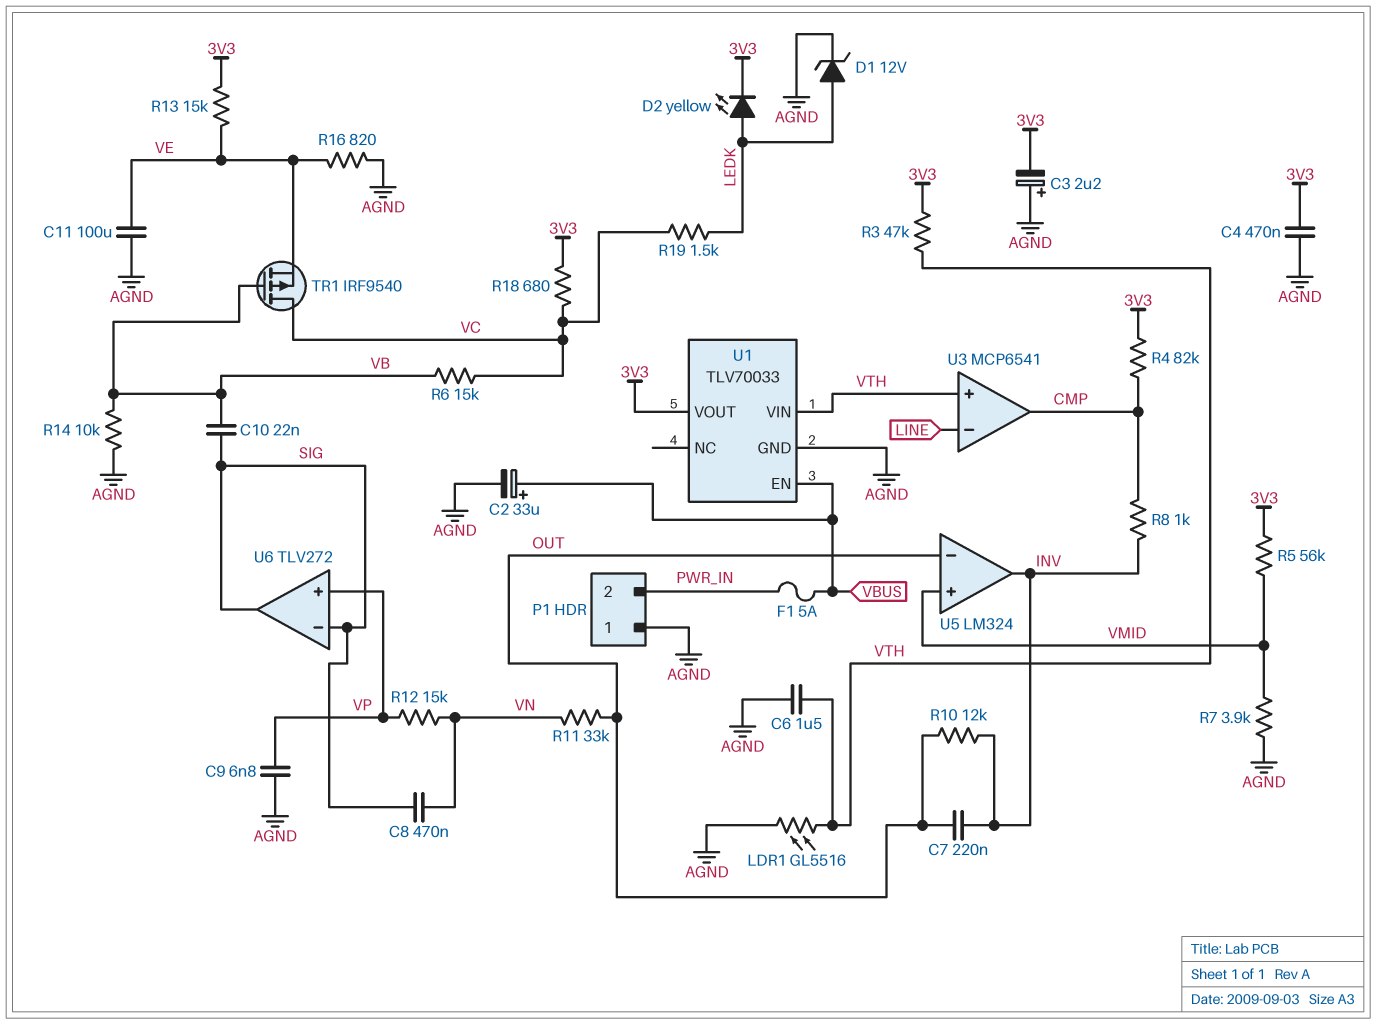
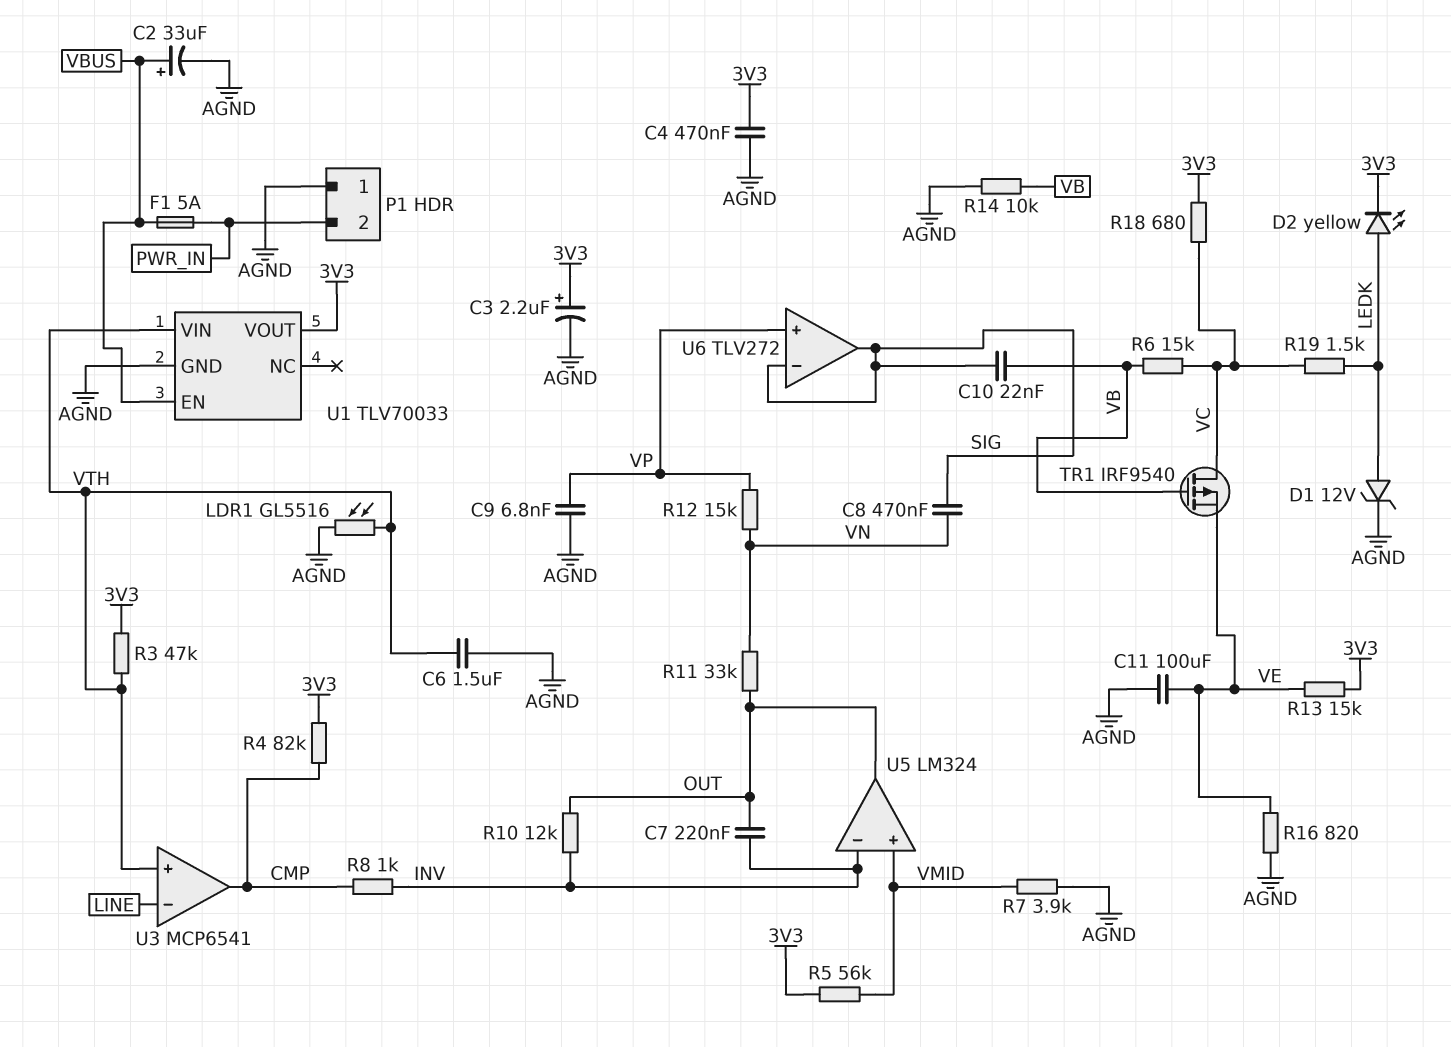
C3: 2.2uF (plus AGND, minus 3V3) -> 2.2uF (plus 3V3, minus AGND)
U5 pin in-: OUT -> INV
U5 pin out: INV -> OUT

